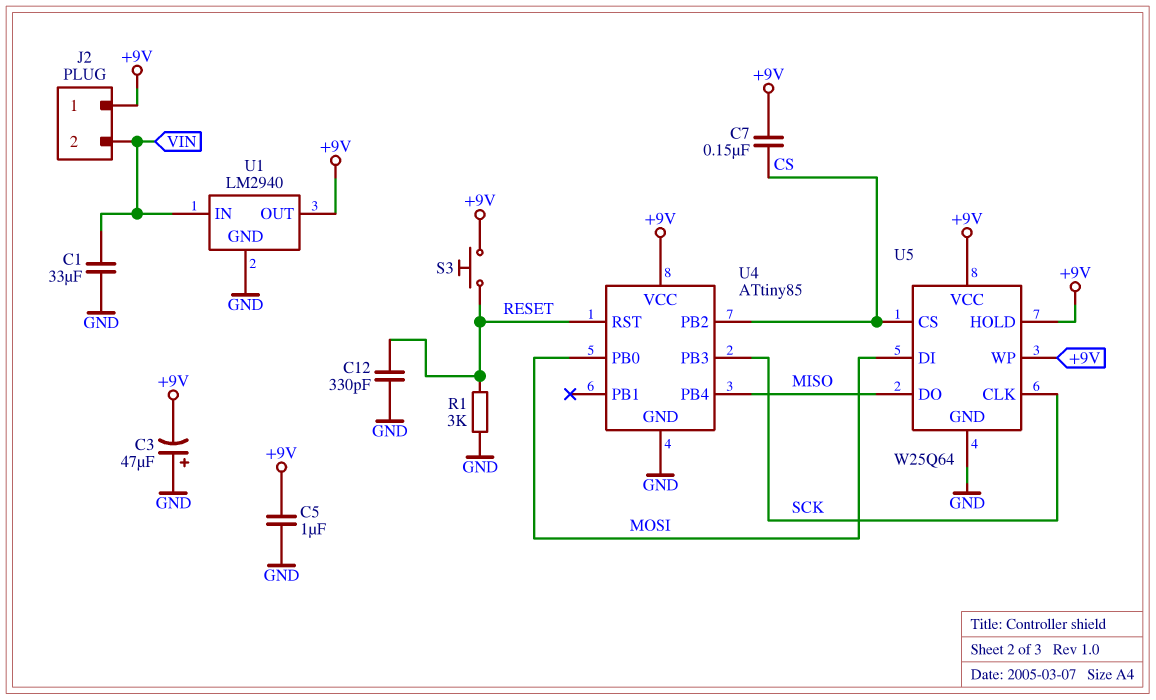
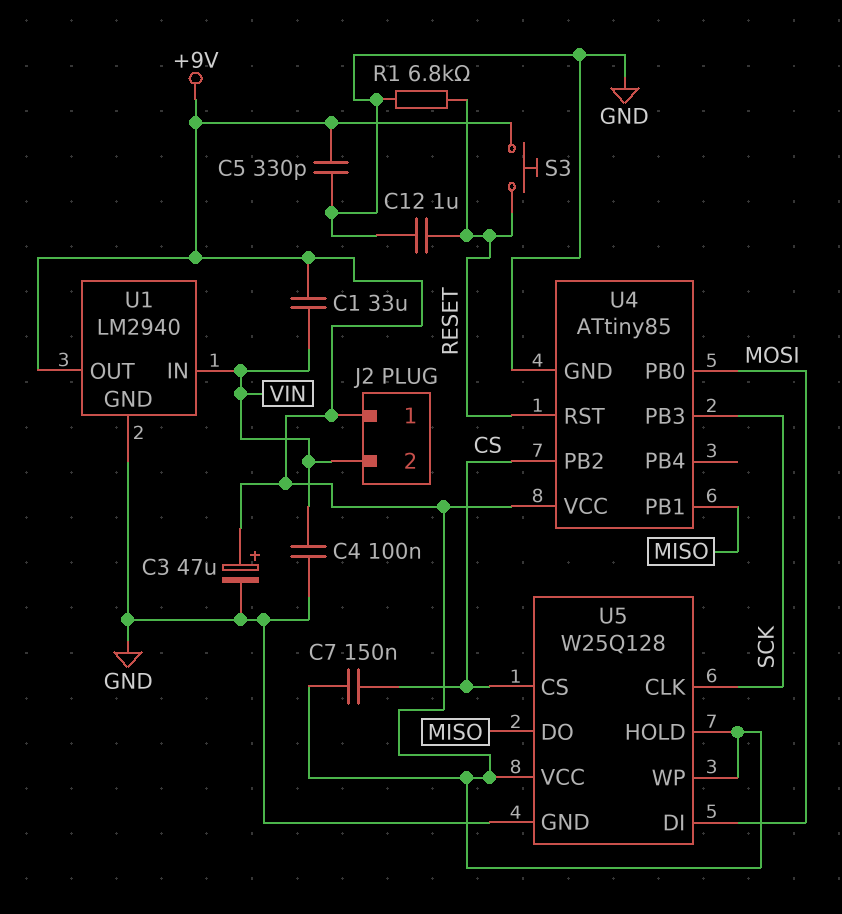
C1: 33uF (GND, VIN) -> 33uF (+9V, VIN)
C3: 47uF (plus GND, minus +9V) -> 47uF (plus +9V, minus GND)
C4: none -> 100nF (GND, VIN)
C5: 1uF (+9V, GND) -> 330pF (+9V, GND)
C12: 330pF (GND, RESET) -> 1uF (GND, RESET)
R1: 3k (GND, RESET) -> 6.8k (GND, RESET)
U4 pin PB1: none -> MISO
U4 pin PB4: MISO -> none
U5: W25Q64 -> W25Q128

